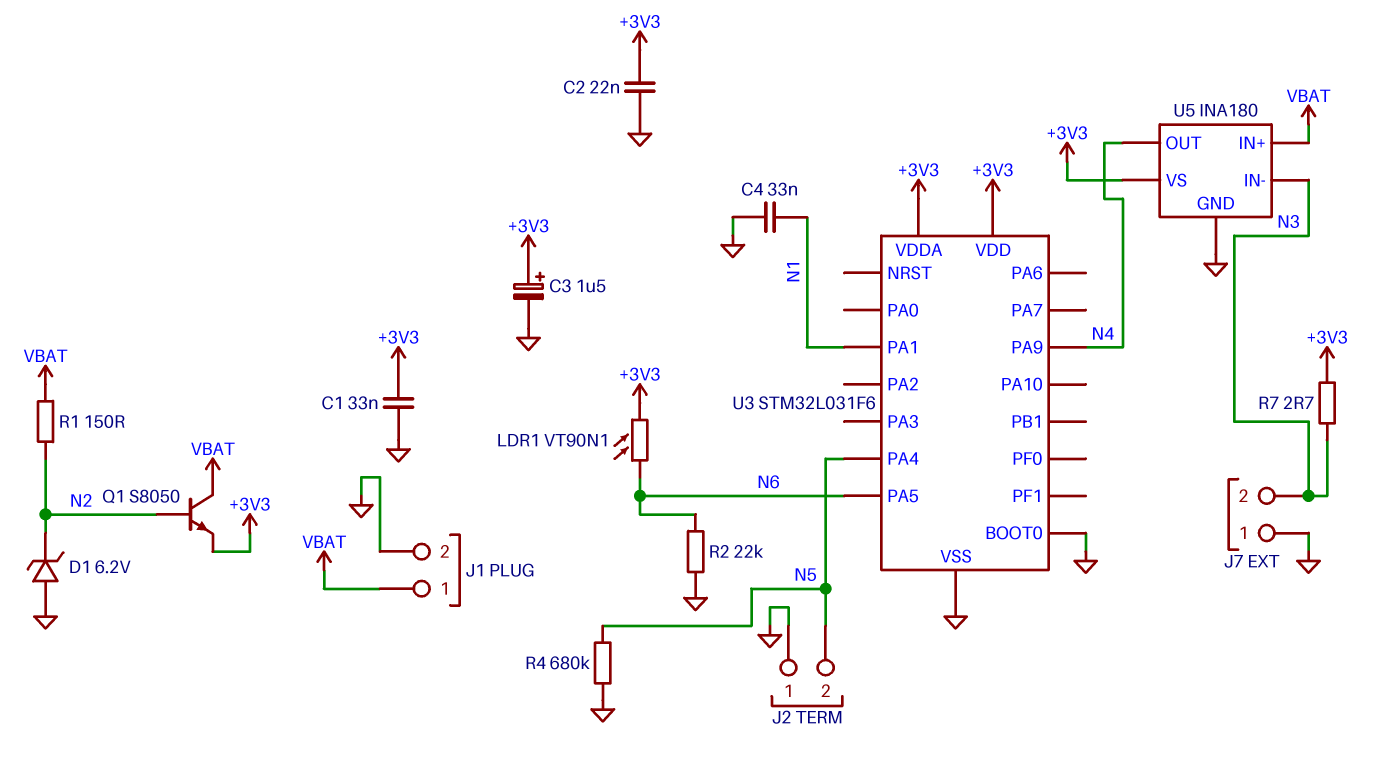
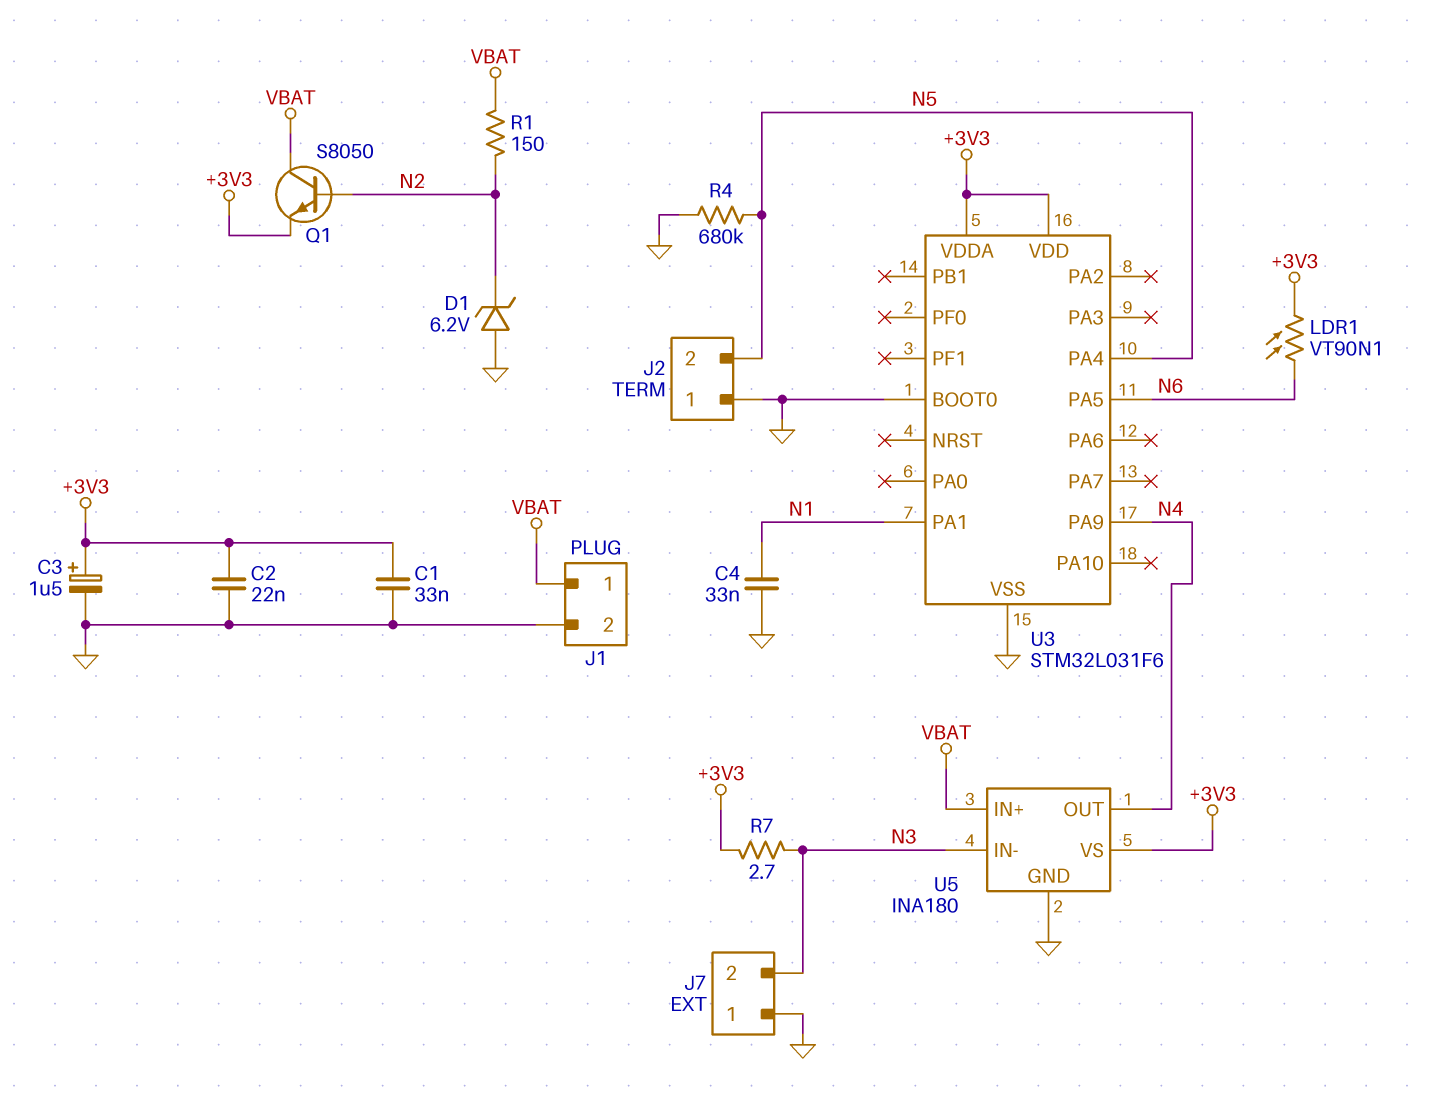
R2: 22k (GND, N6) -> none

